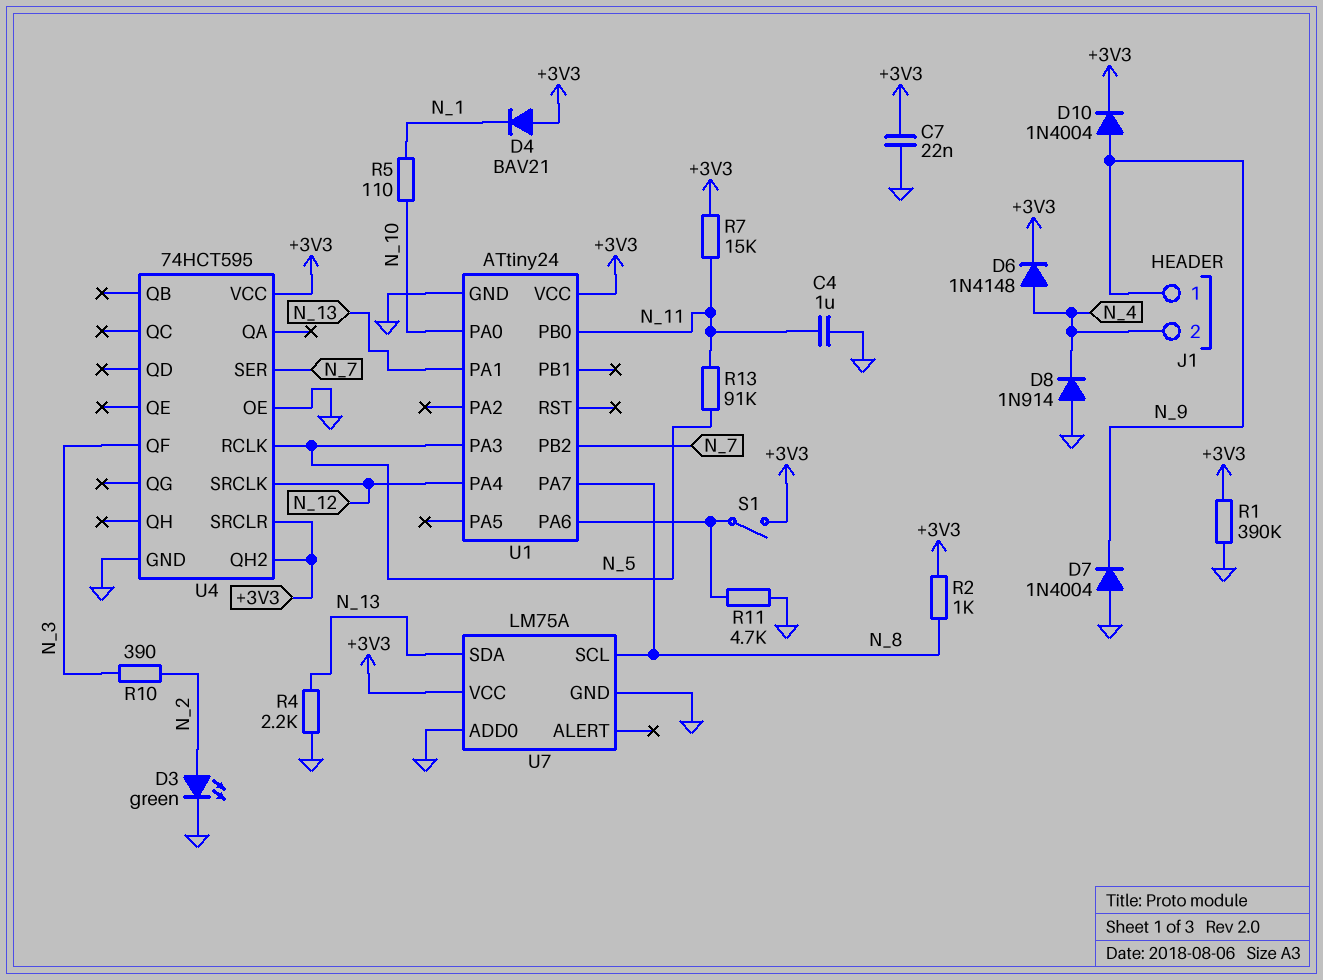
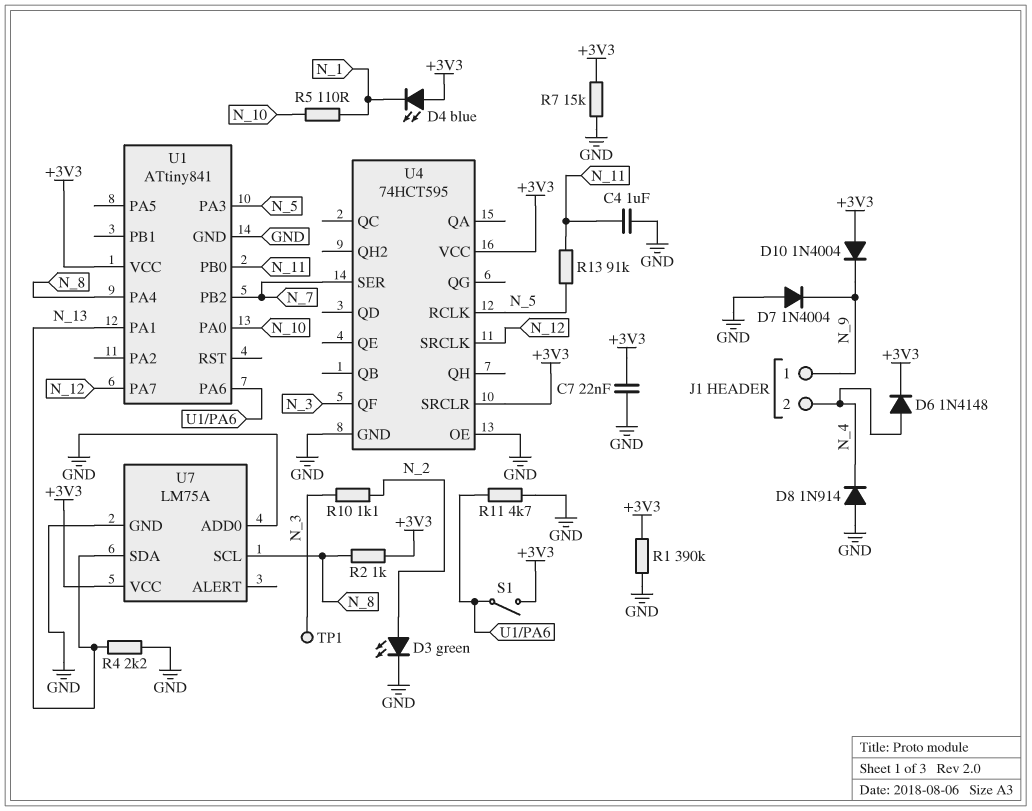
D4: diode BAV21 (A +3V3, K N_1) -> LED blue (A +3V3, K N_1)
D10: diode 1N4004 (A N_9, K +3V3) -> diode 1N4004 (A +3V3, K N_9)
R7: 15k (+3V3, N_11) -> 15k (+3V3, GND)
R10: 390 (N_2, N_3) -> 1.1k (N_2, N_3)
TP1: none -> test point (N_3)
U1: ATtiny24 -> ATtiny841
U1 pin PA4: N_12 -> N_8
U1 pin PA7: N_8 -> N_12
U4 pin QH2: +3V3 -> none

